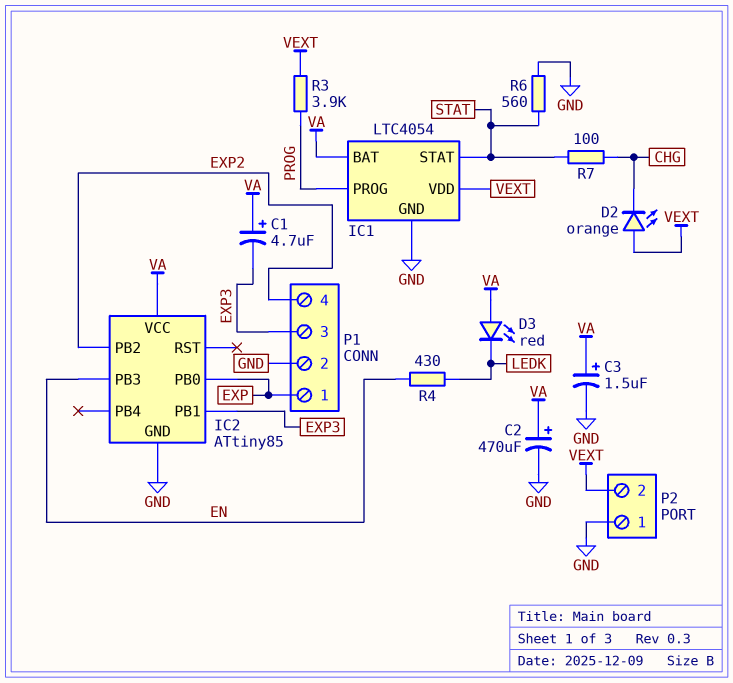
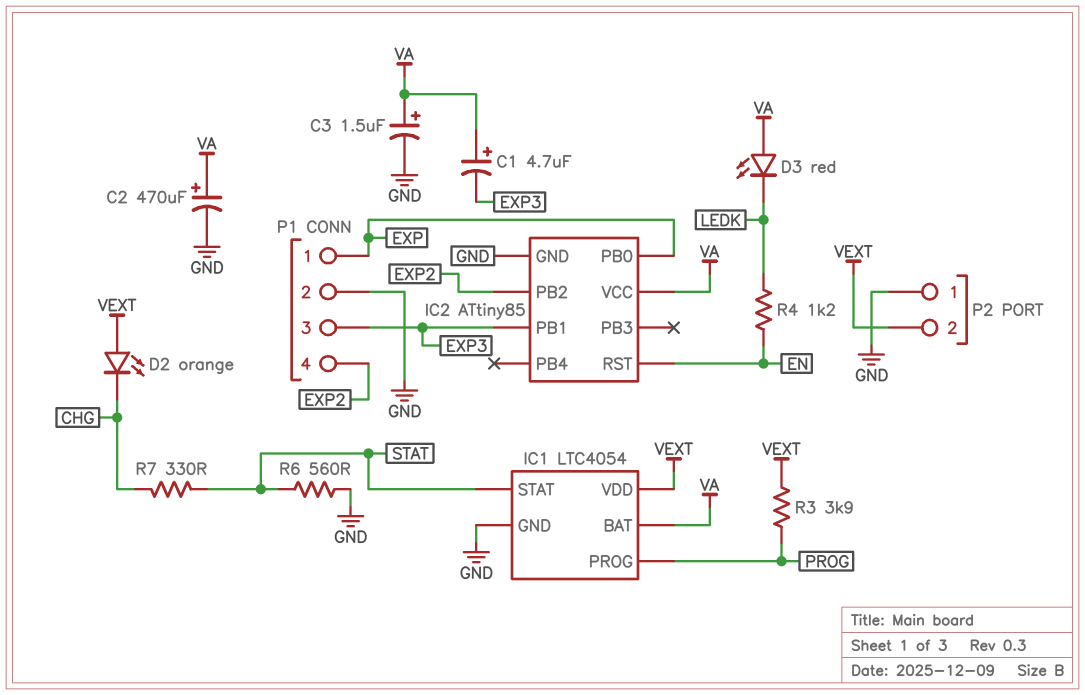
IC2 pin PB3: EN -> none
IC2 pin RST: none -> EN
R4: 430 (EN, LEDK) -> 1.2k (EN, LEDK)
R7: 100 (CHG, STAT) -> 330 (CHG, STAT)

